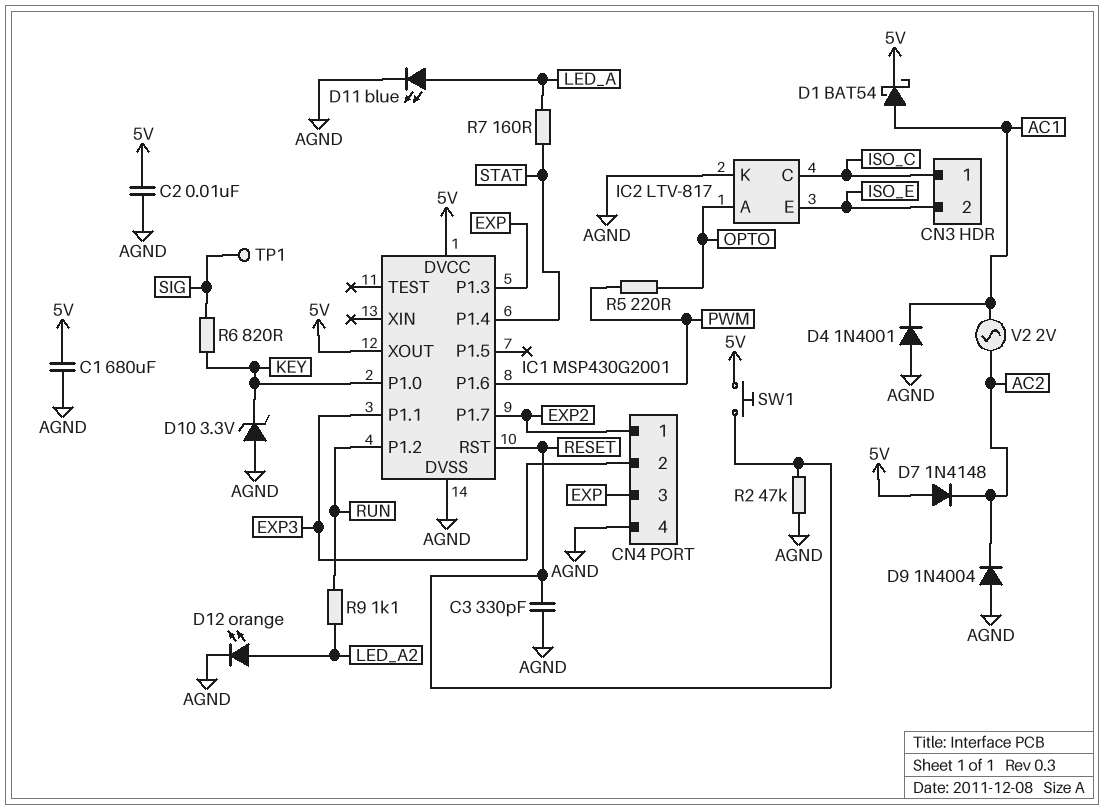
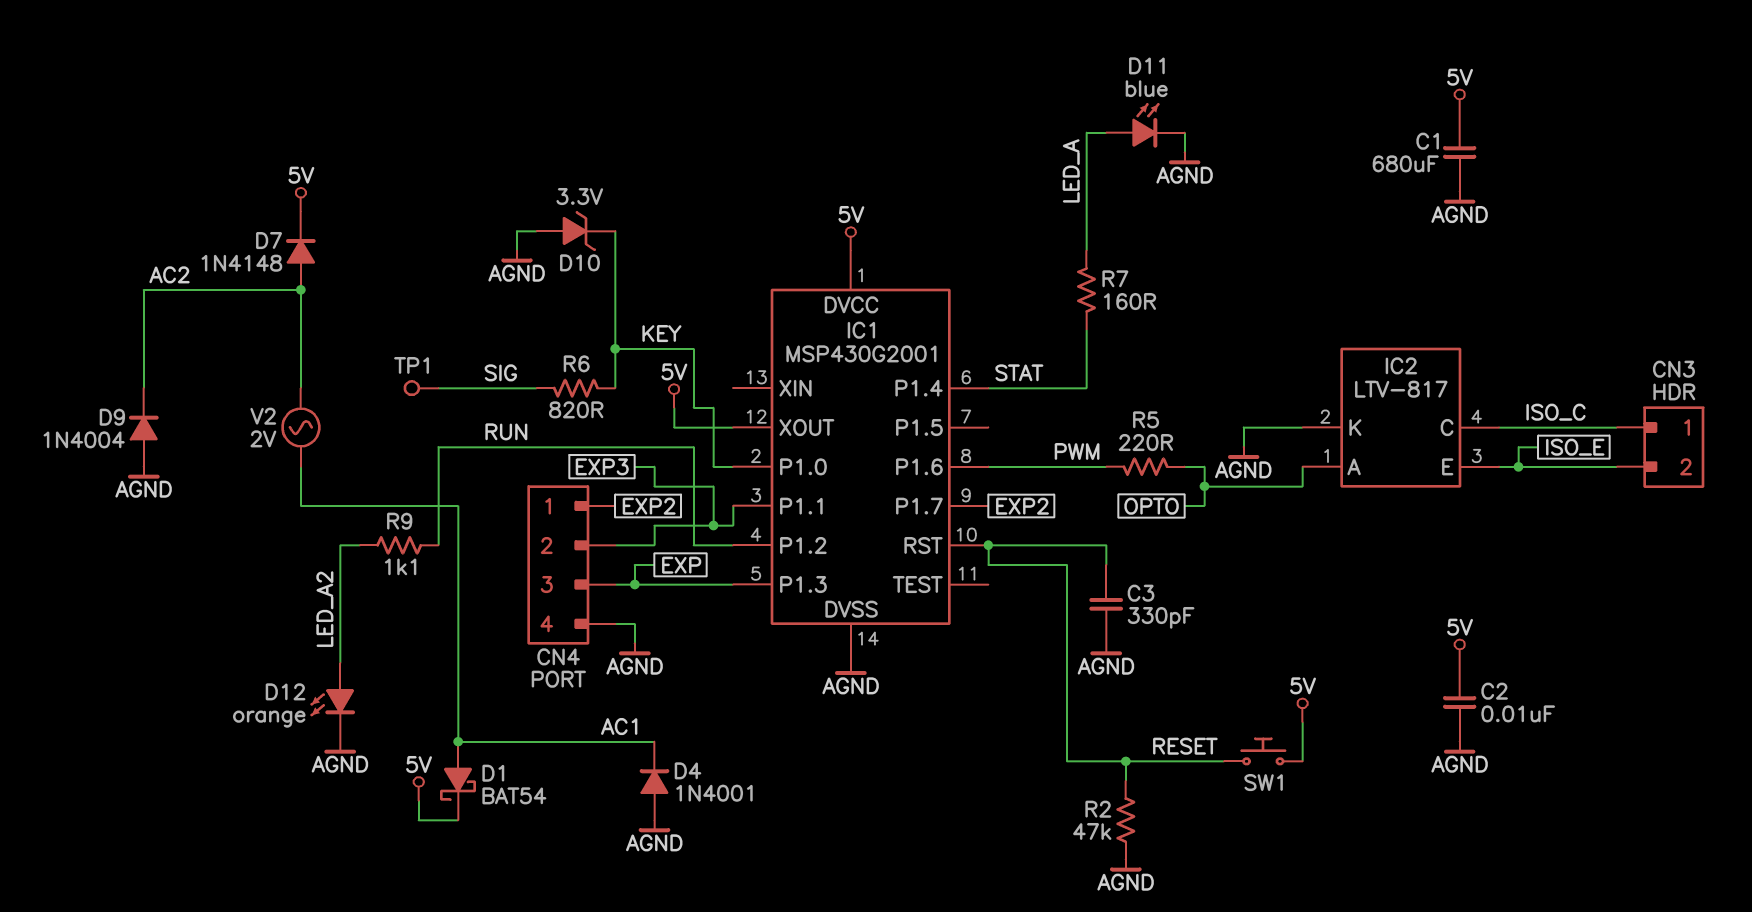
D7: diode 1N4148 (A 5V, K AC2) -> diode 1N4148 (A AC2, K 5V)

